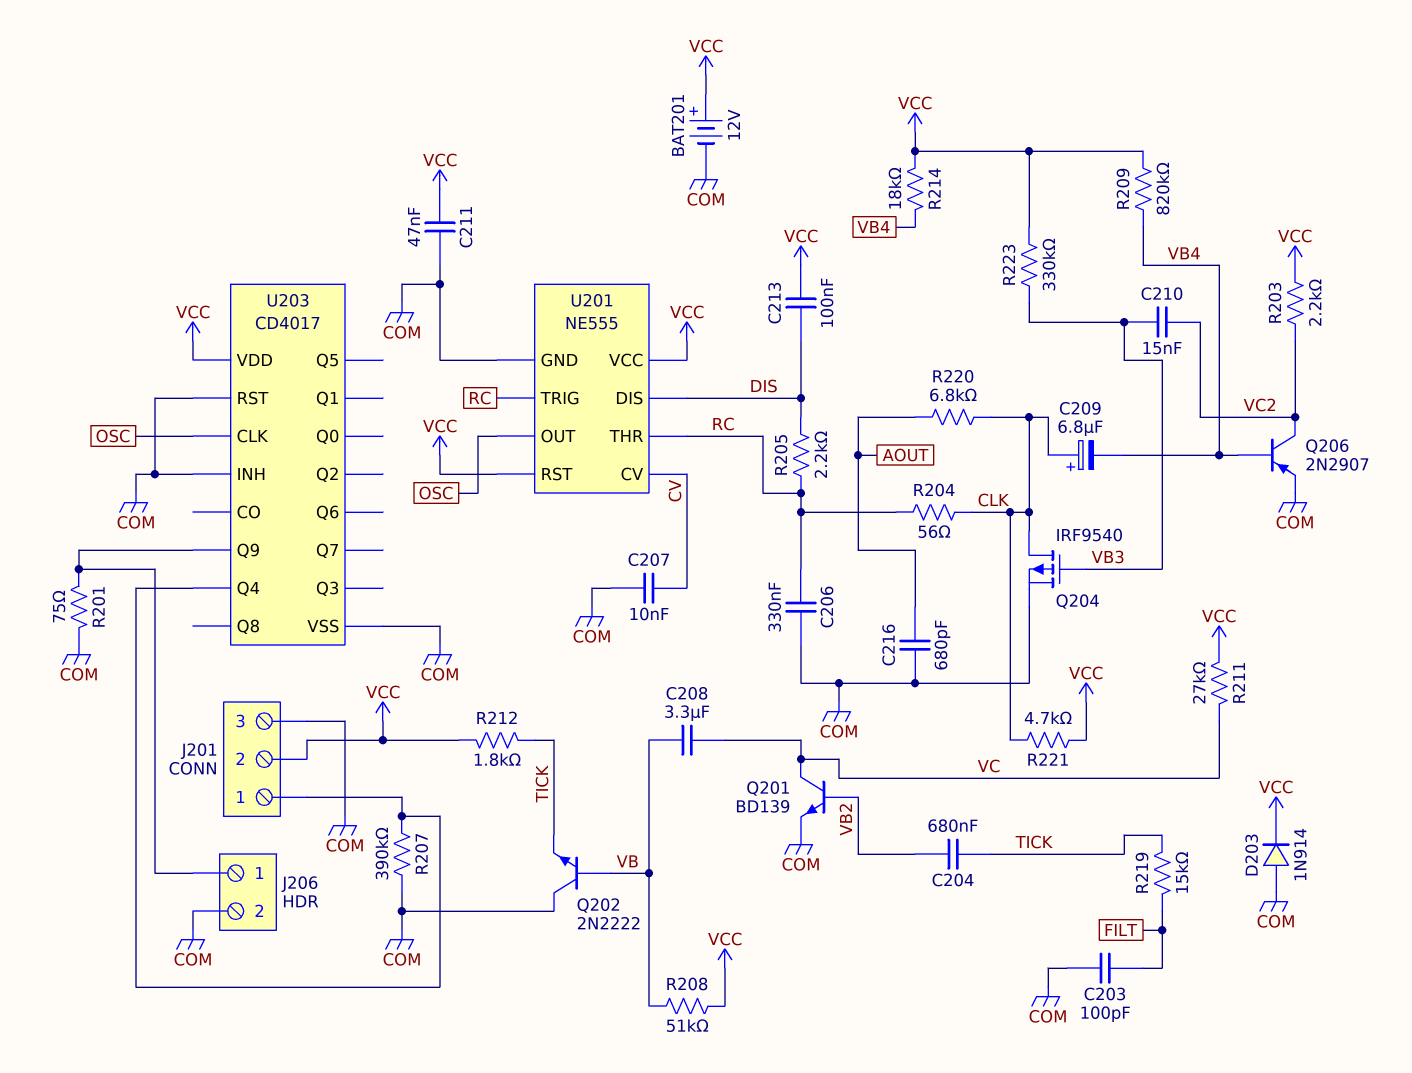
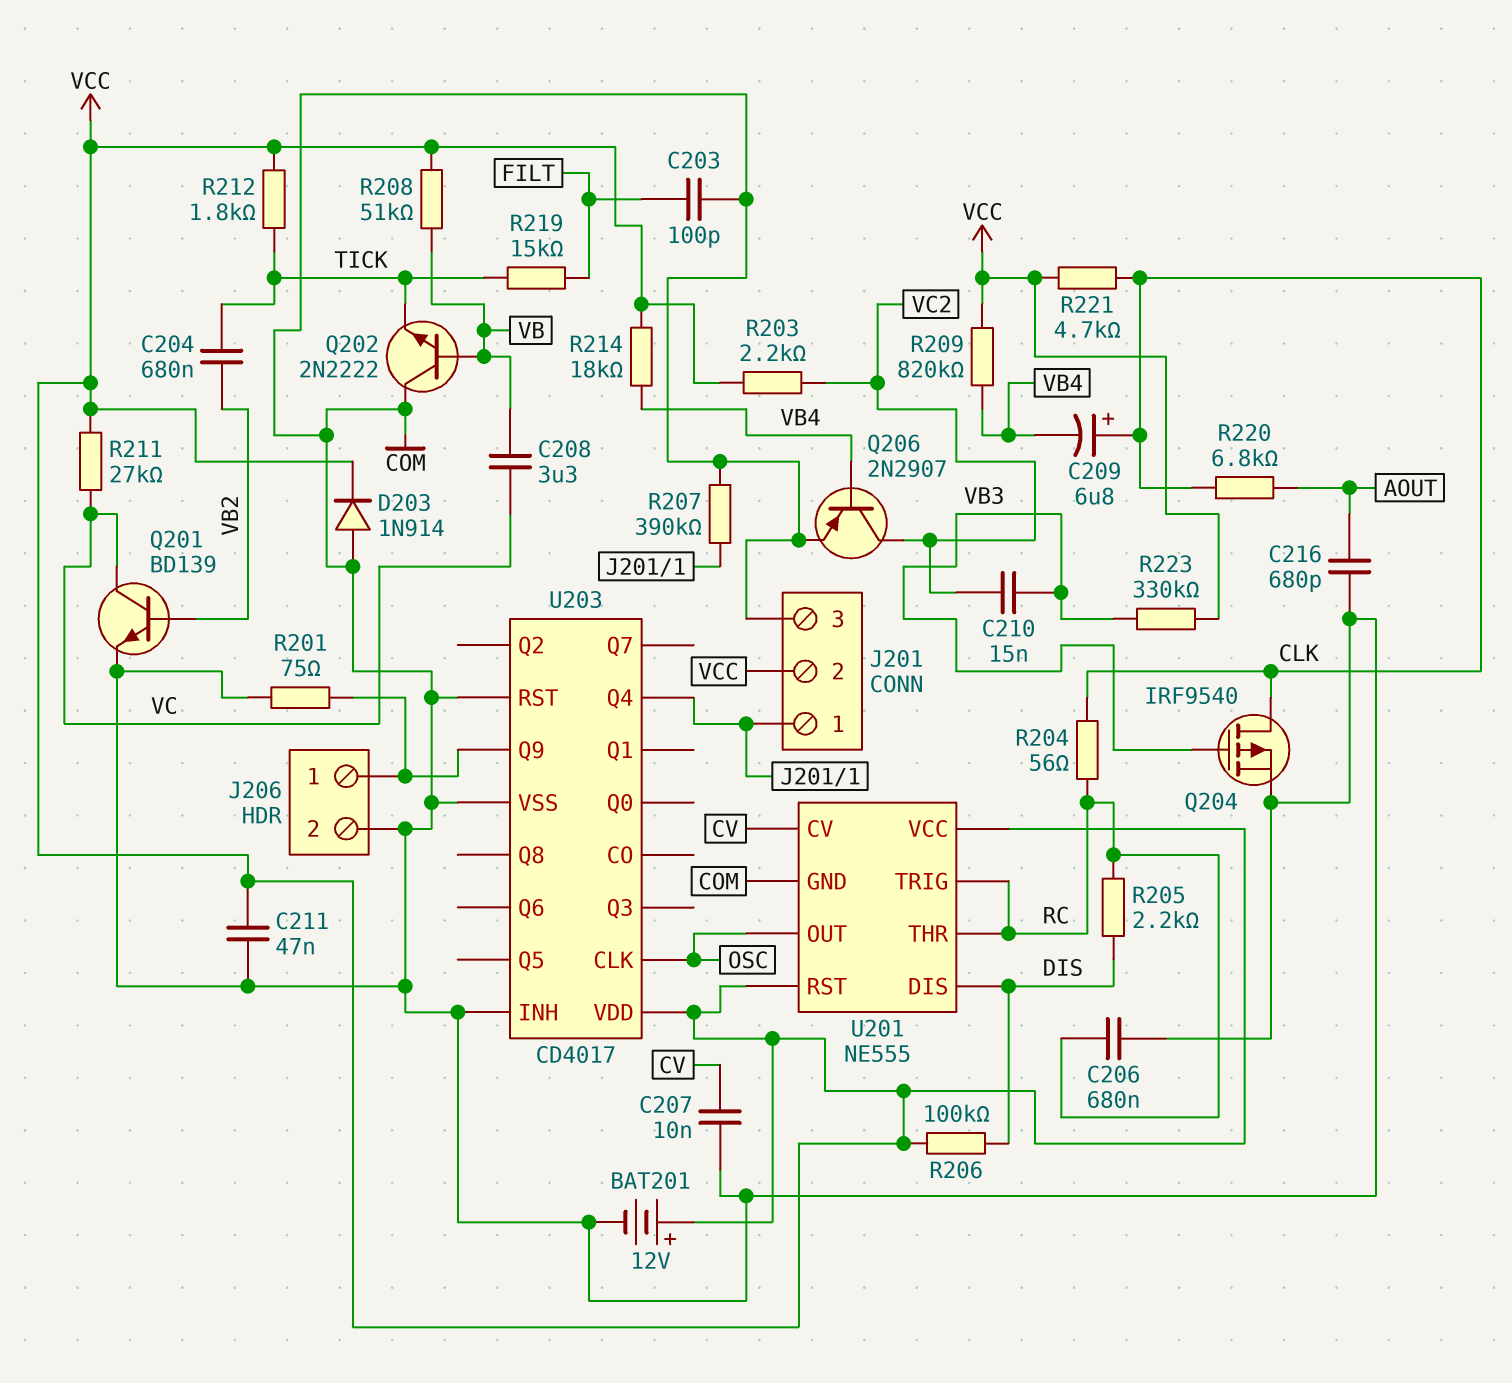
C206: 330nF (COM, RC) -> 680nF (COM, RC)
C213: 100nF (DIS, VCC) -> none
R206: none -> 100k (DIS, VCC)

